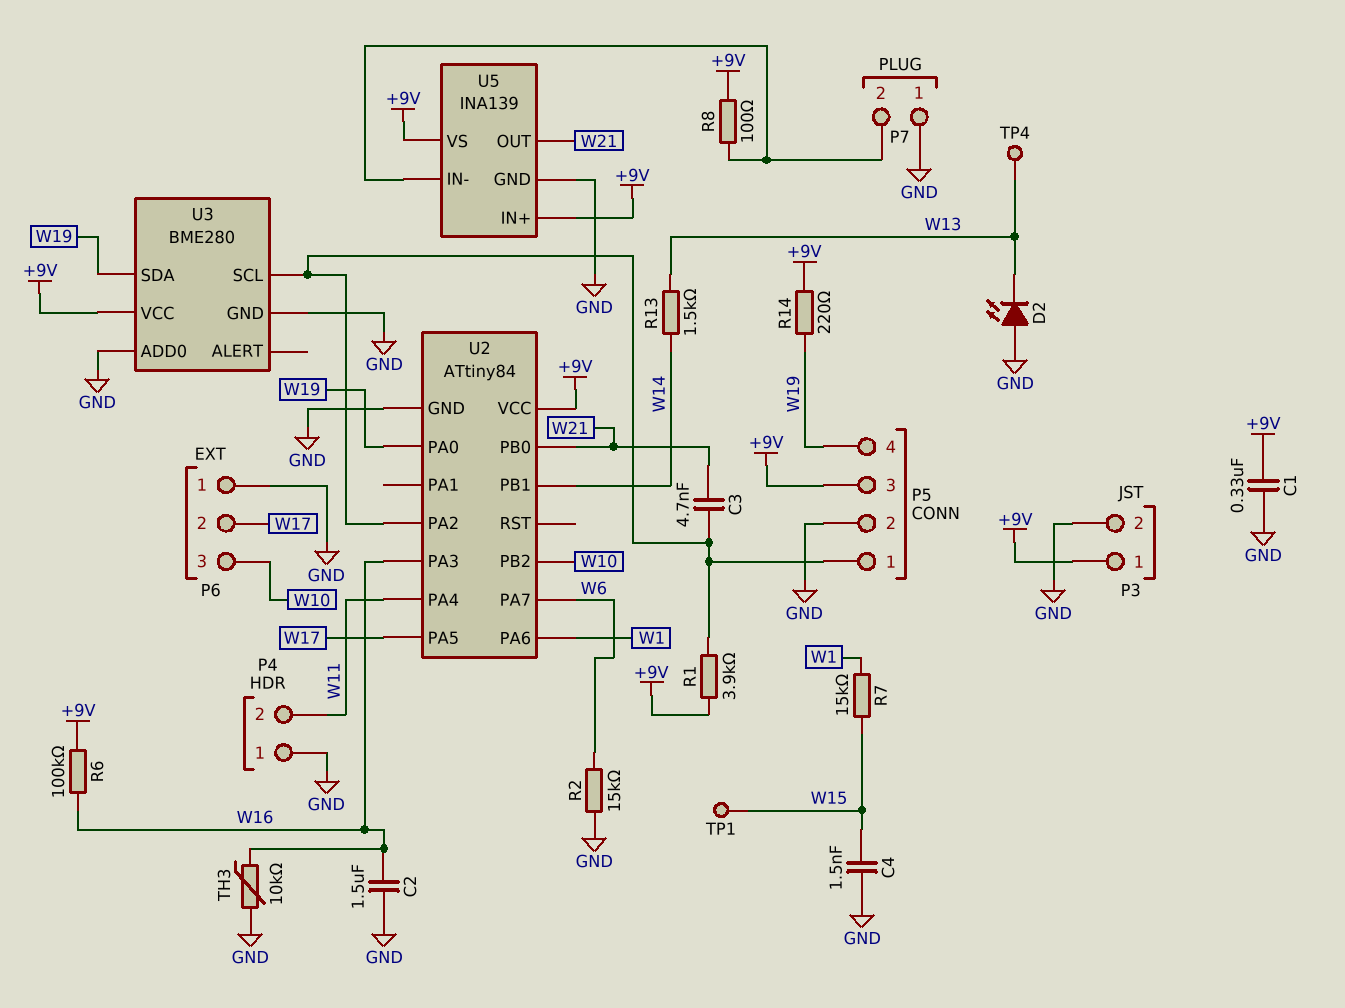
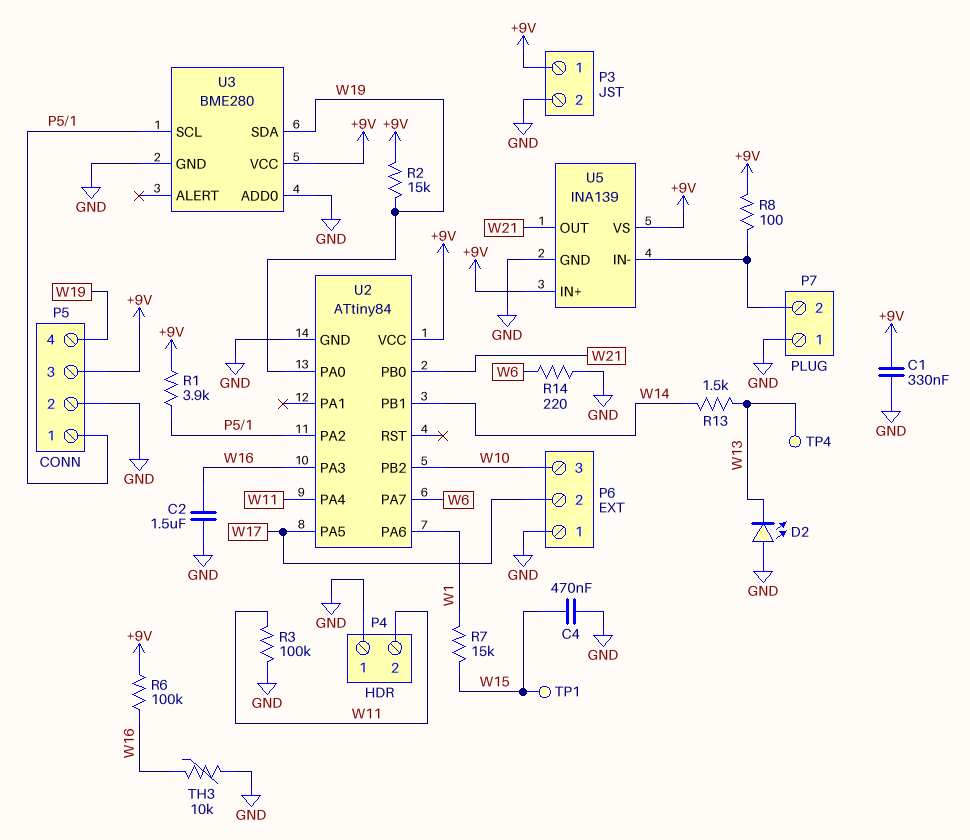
C3: 4.7nF (P5/1, W21) -> none
C4: 1.5nF (GND, W15) -> 470nF (GND, W15)
R2: 15k (GND, W6) -> 15k (+9V, W19)
R3: none -> 100k (GND, W11)
R14: 220 (+9V, W19) -> 220 (GND, W6)

